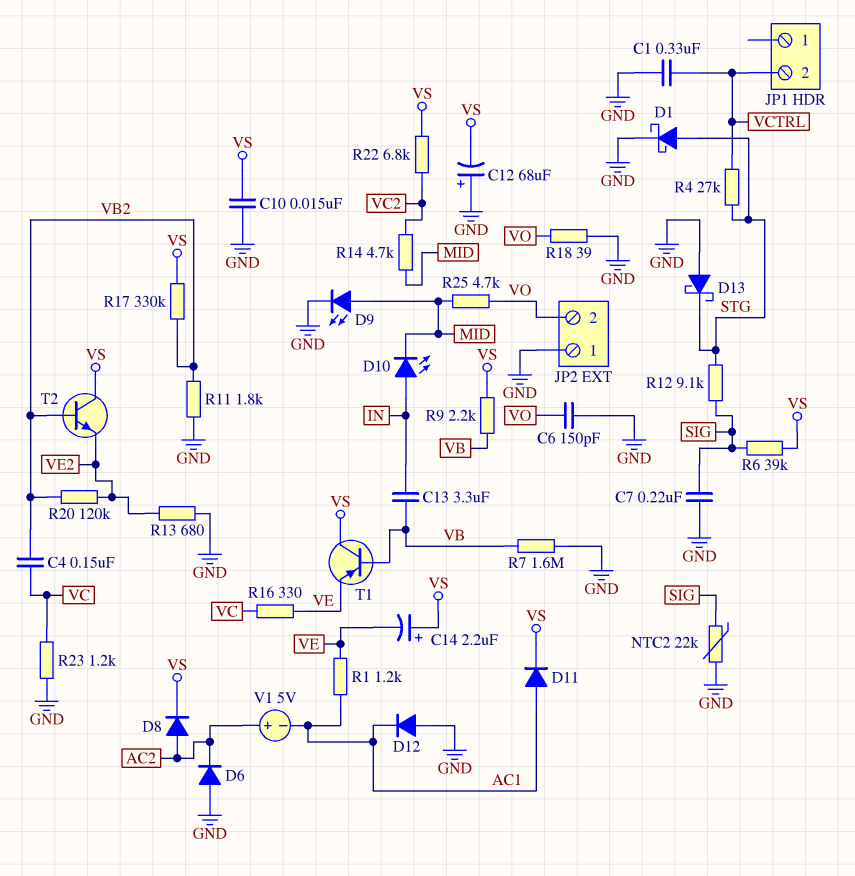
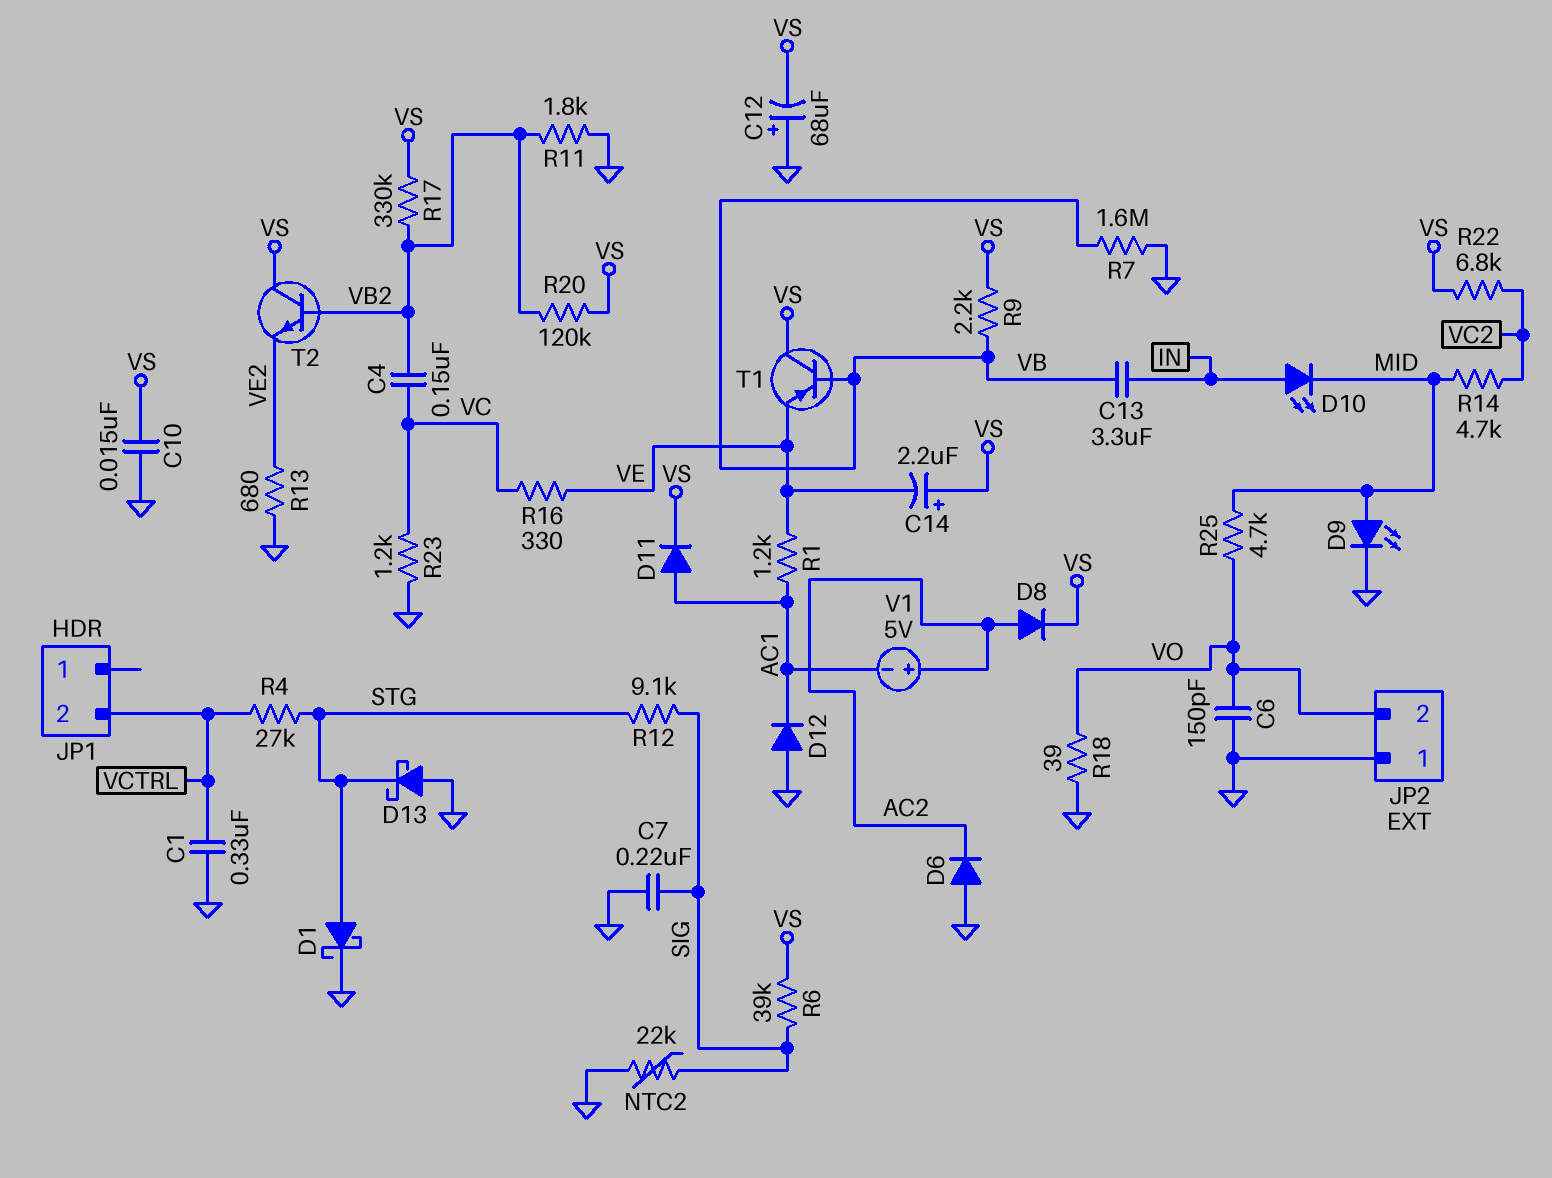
R20: 120k (VB2, VE2) -> 120k (VB2, VS)

